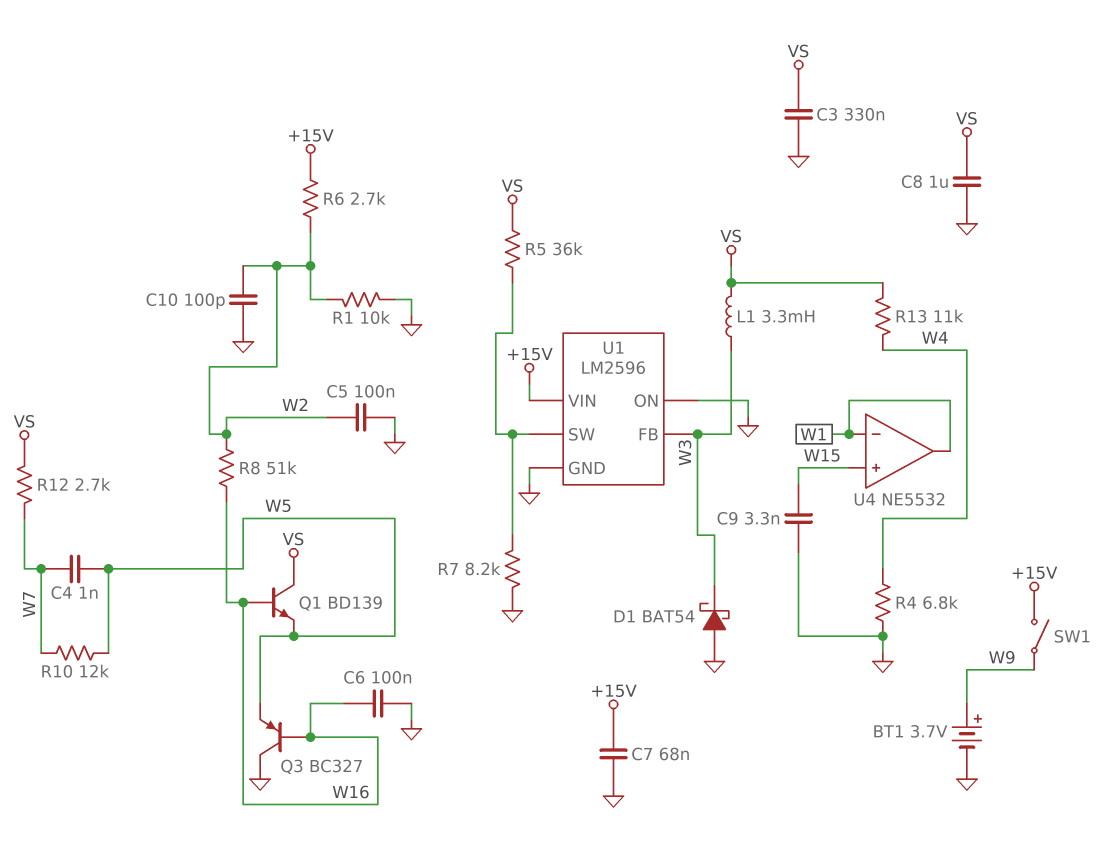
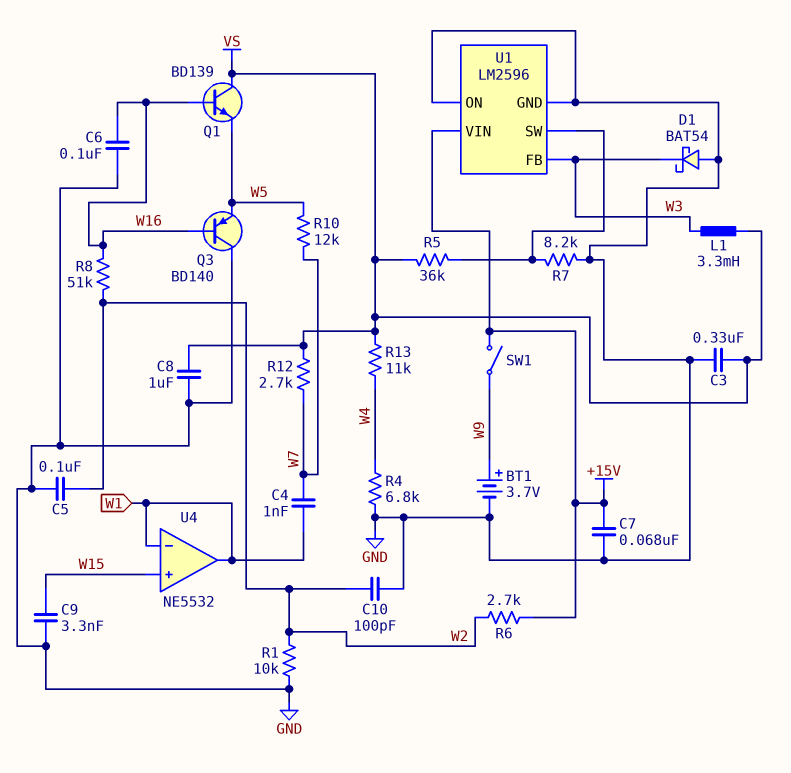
C4: 1nF (W5, W7) -> 1nF (W1, W7)
Q3: PNP BC327 (B W16, C GND, E W5) -> PNP BD140 (B W16, C GND, E W5)

